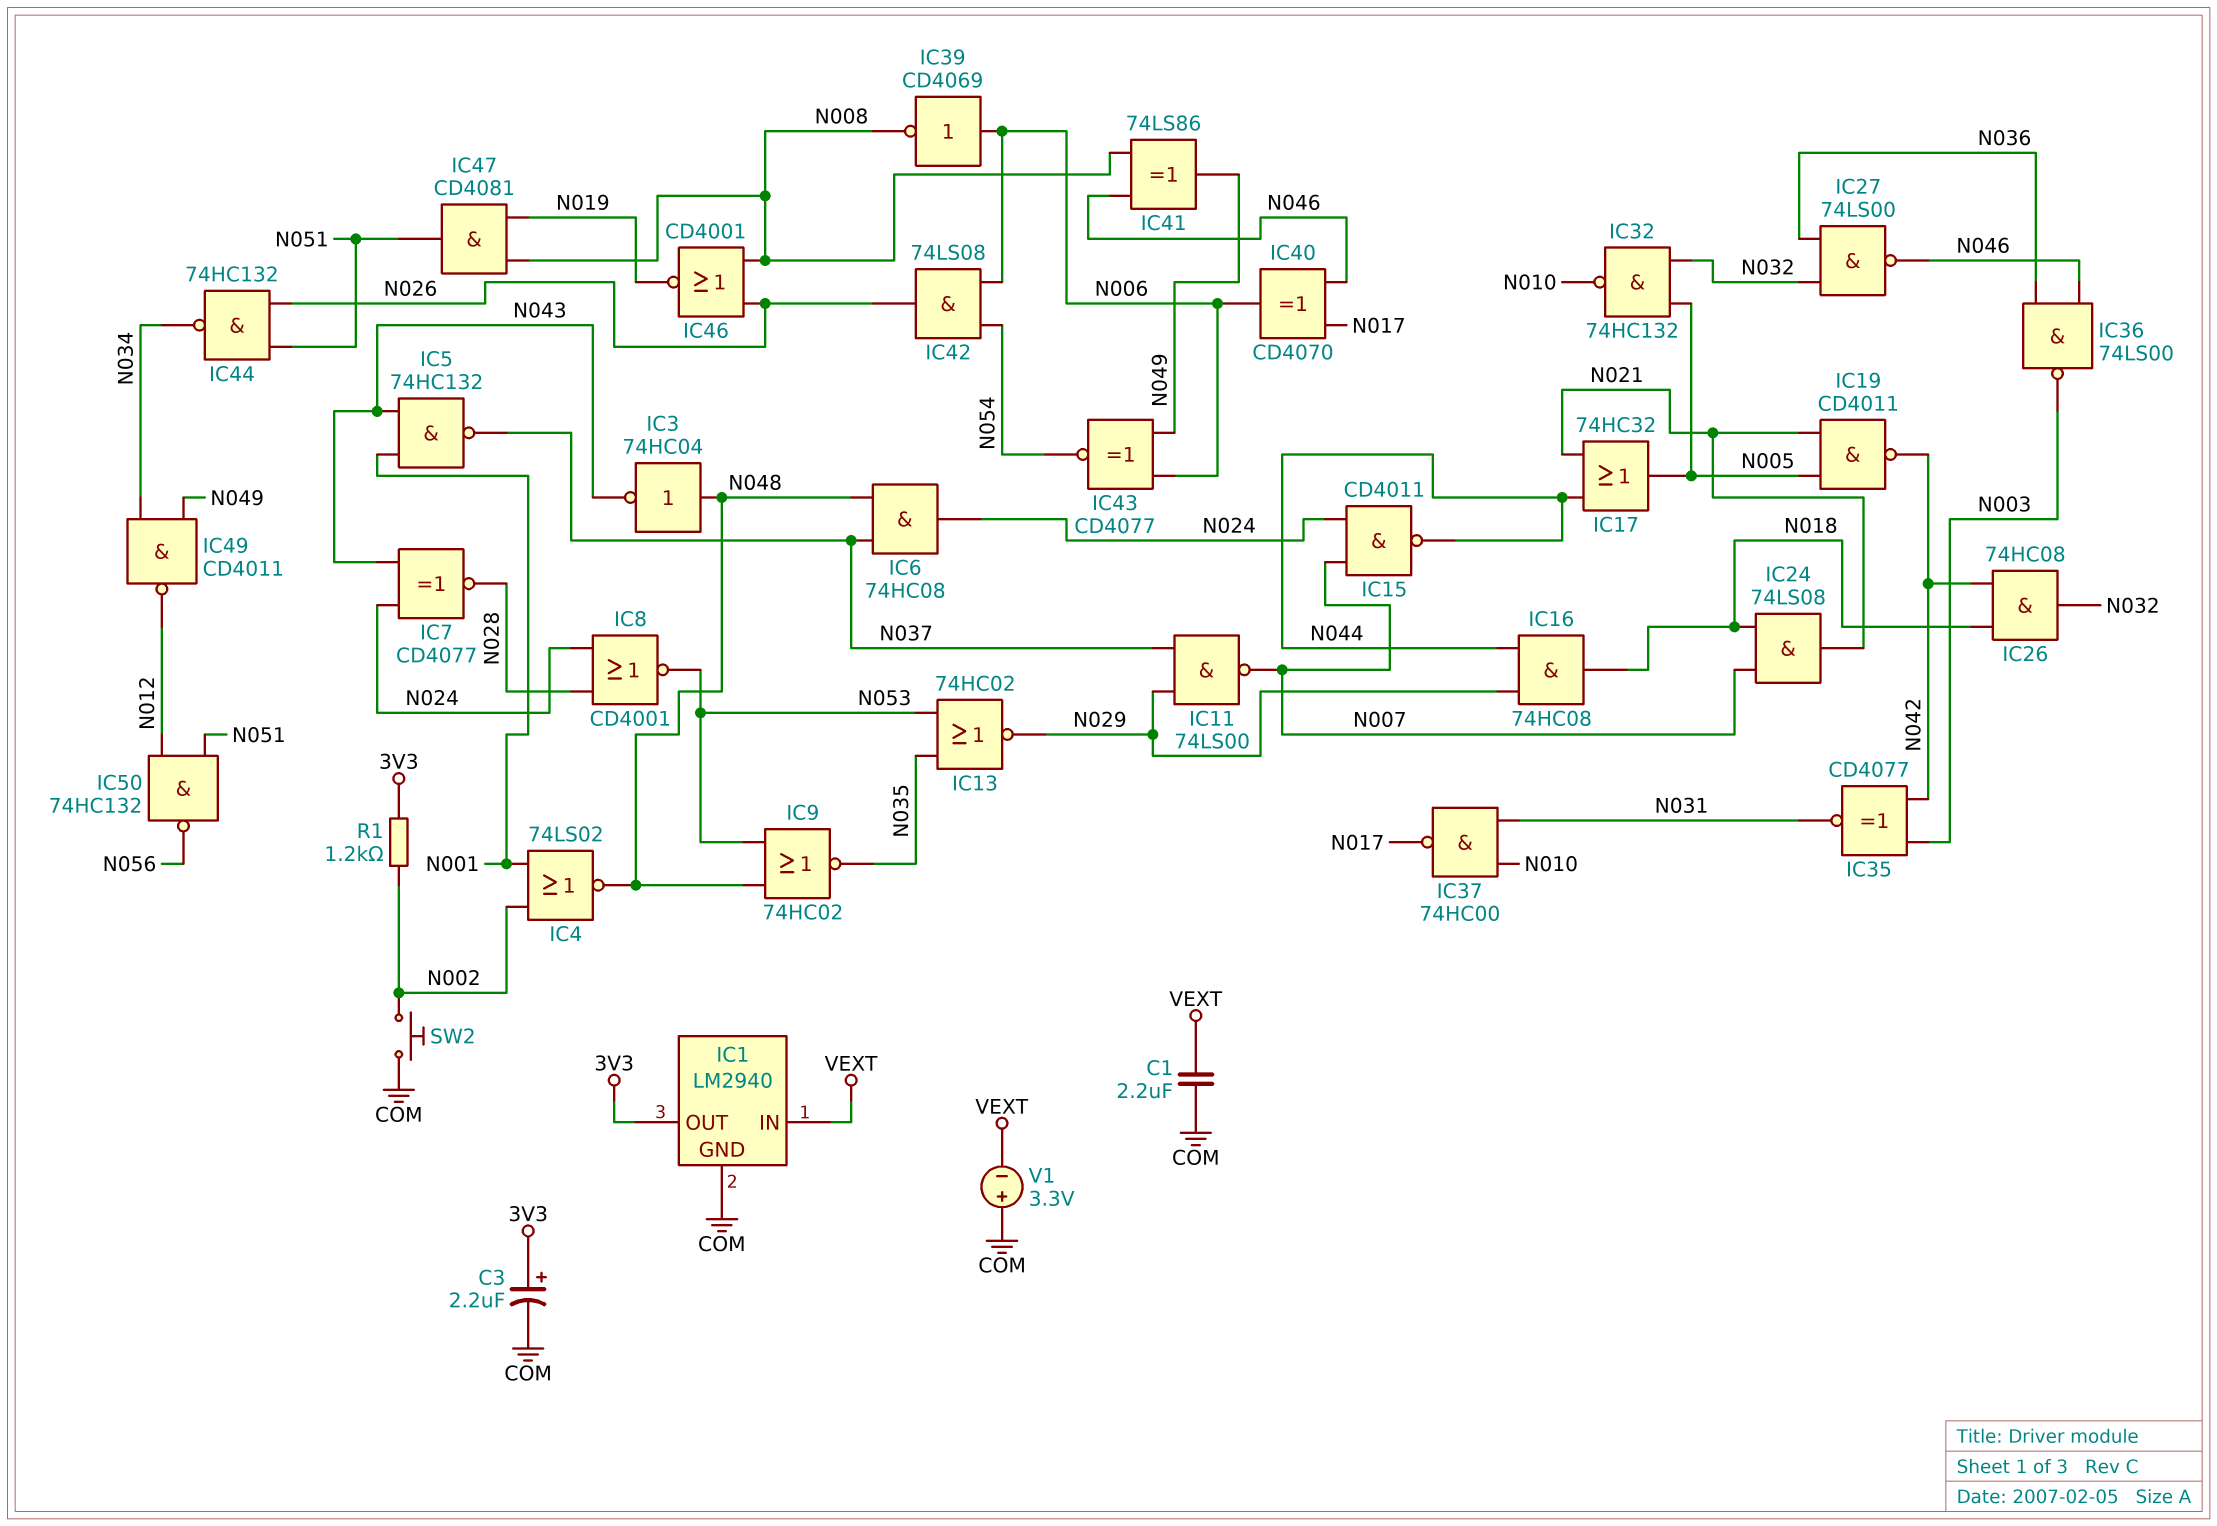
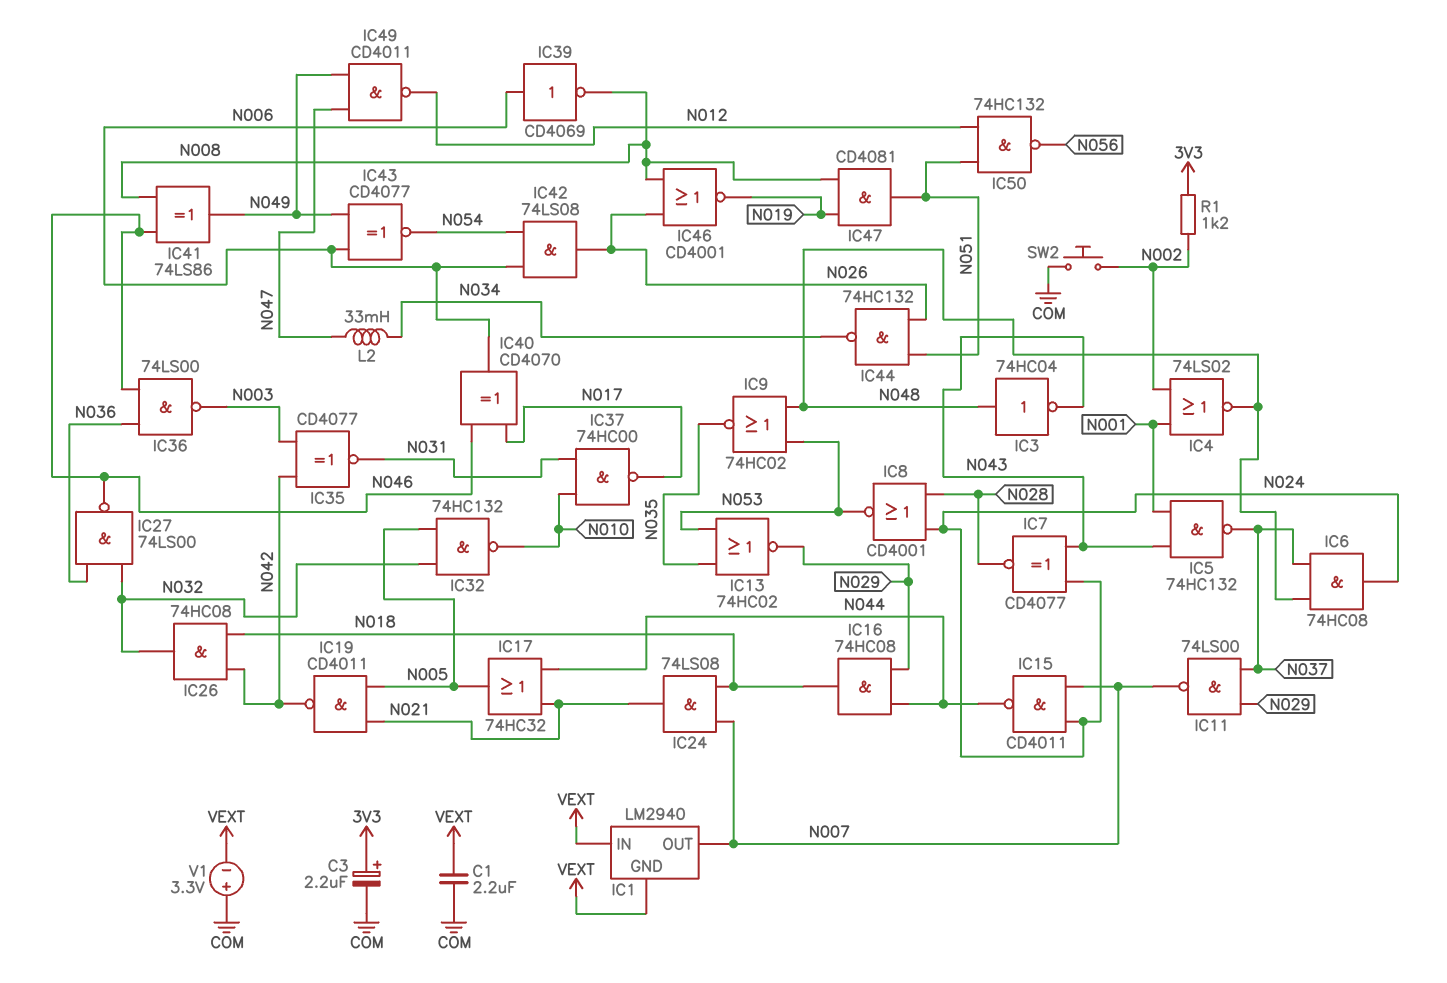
IC1 pin GND: COM -> VEXT
IC1 pin OUT: 3V3 -> N007
IC49: NAND CD4011 (in N034, in N049, out N012) -> NAND CD4011 (in N047, in N049, out N012)
L2: none -> 33mH (N034, N047)

